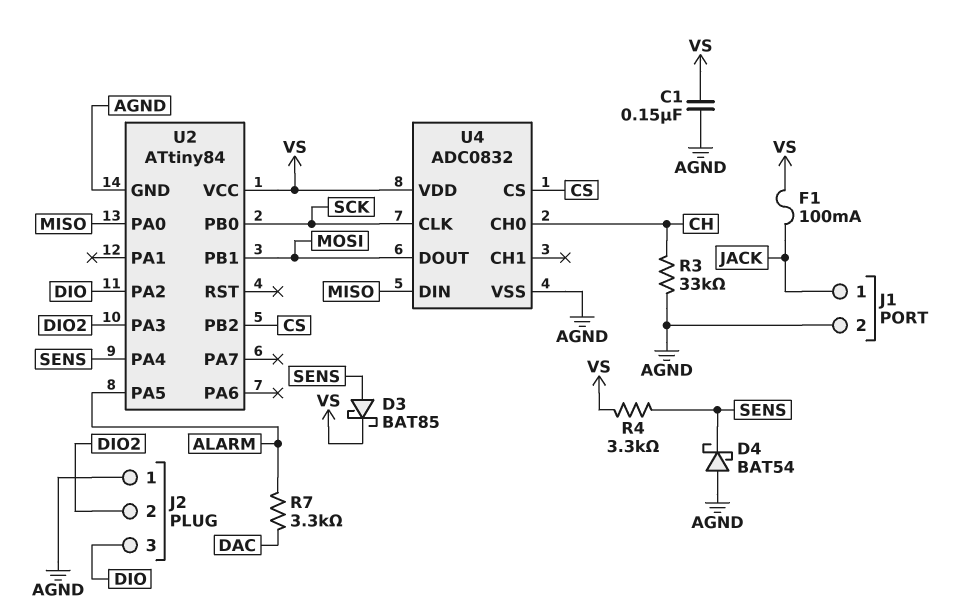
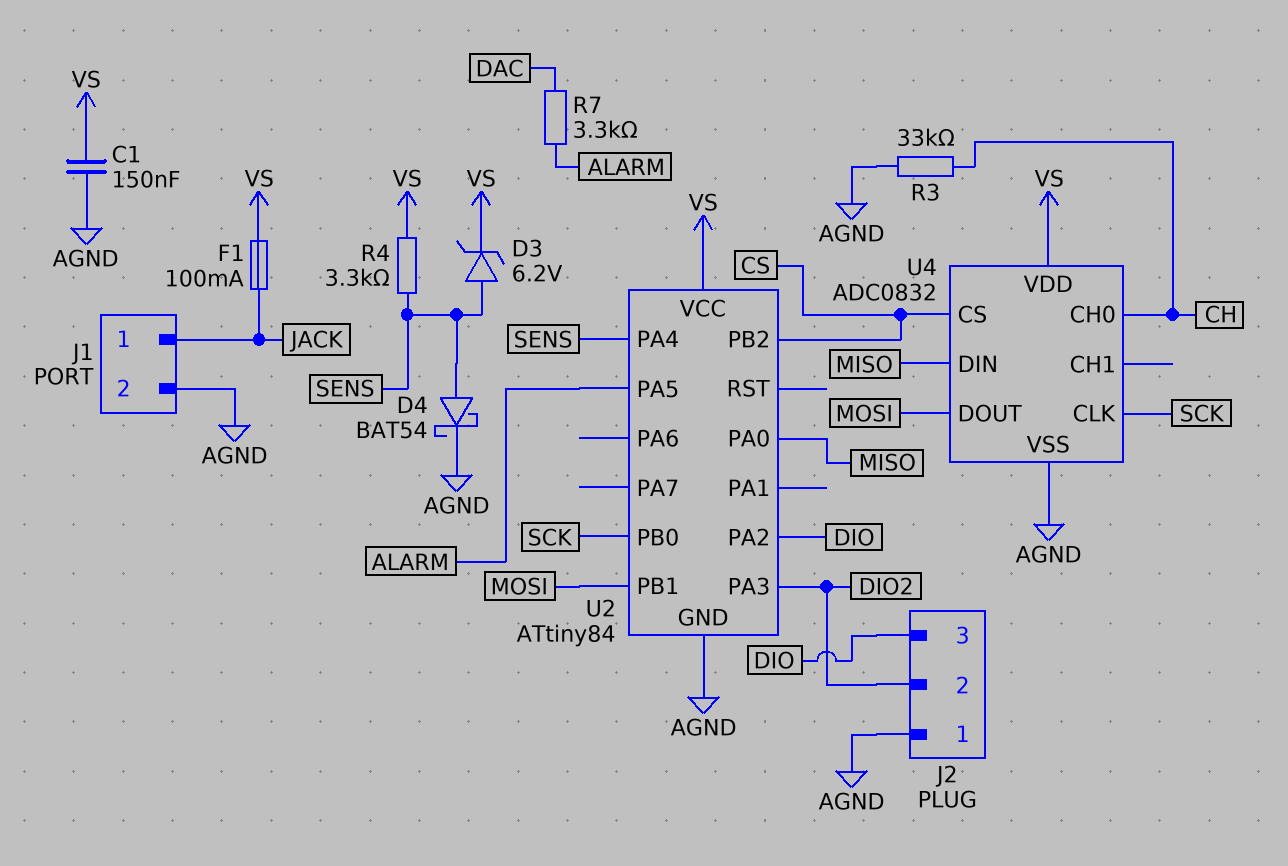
D3: schottky BAT85 (A SENS, K VS) -> zener 6.2V (A SENS, K VS)
D4: schottky BAT54 (A AGND, K SENS) -> schottky BAT54 (A SENS, K AGND)

